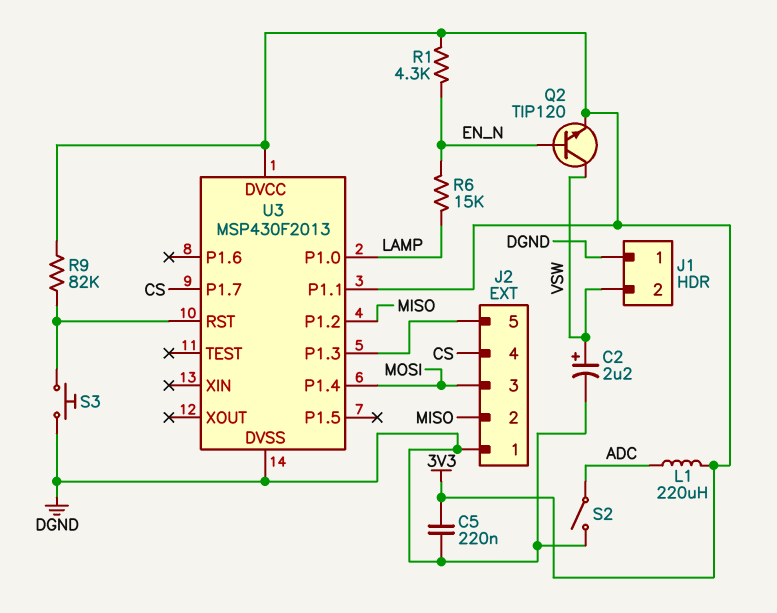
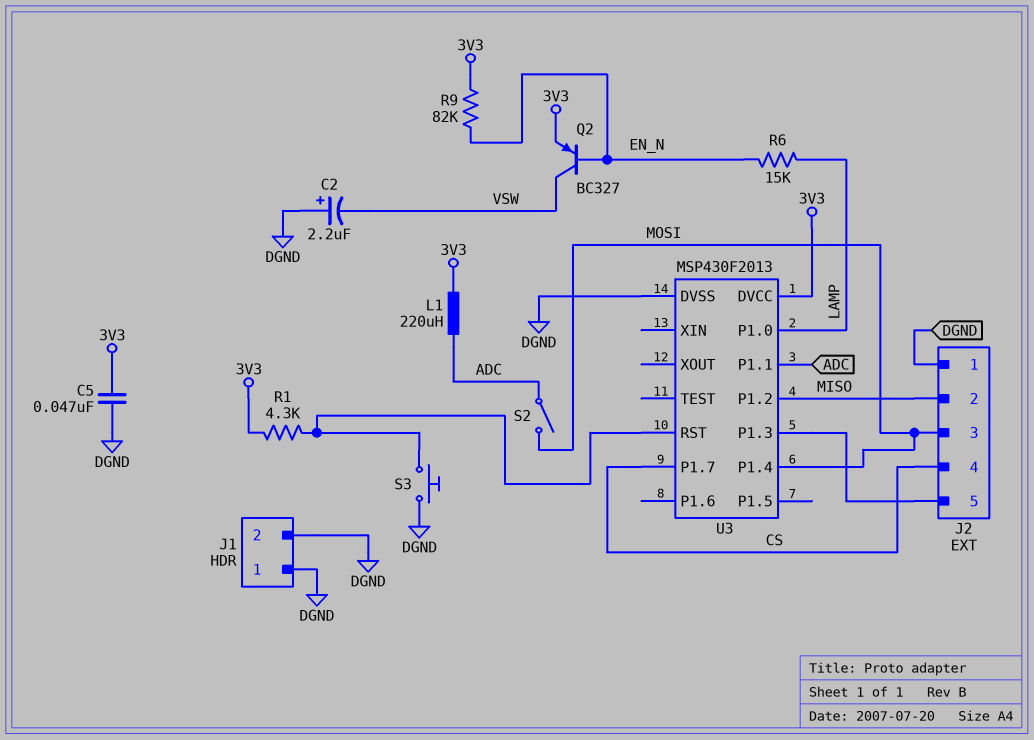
C2: 2.2uF (plus VSW, minus DGND) -> 2.2uF (plus DGND, minus VSW)
C5: 220nF (3V3, DGND) -> 47nF (3V3, DGND)
J1 pin 2: VSW -> DGND
Q2: NPN TIP120 (B EN_N, C VSW, E 3V3) -> PNP BC327 (B EN_N, C VSW, E 3V3)
R1: 4.3k (3V3, EN_N) -> 4.3k (3V3, U3/RST)
R9: 82k (3V3, U3/RST) -> 82k (3V3, EN_N)
S2: switch (ADC, DGND) -> switch (ADC, MOSI)
U3 pin P1.1: 3V3 -> ADC

